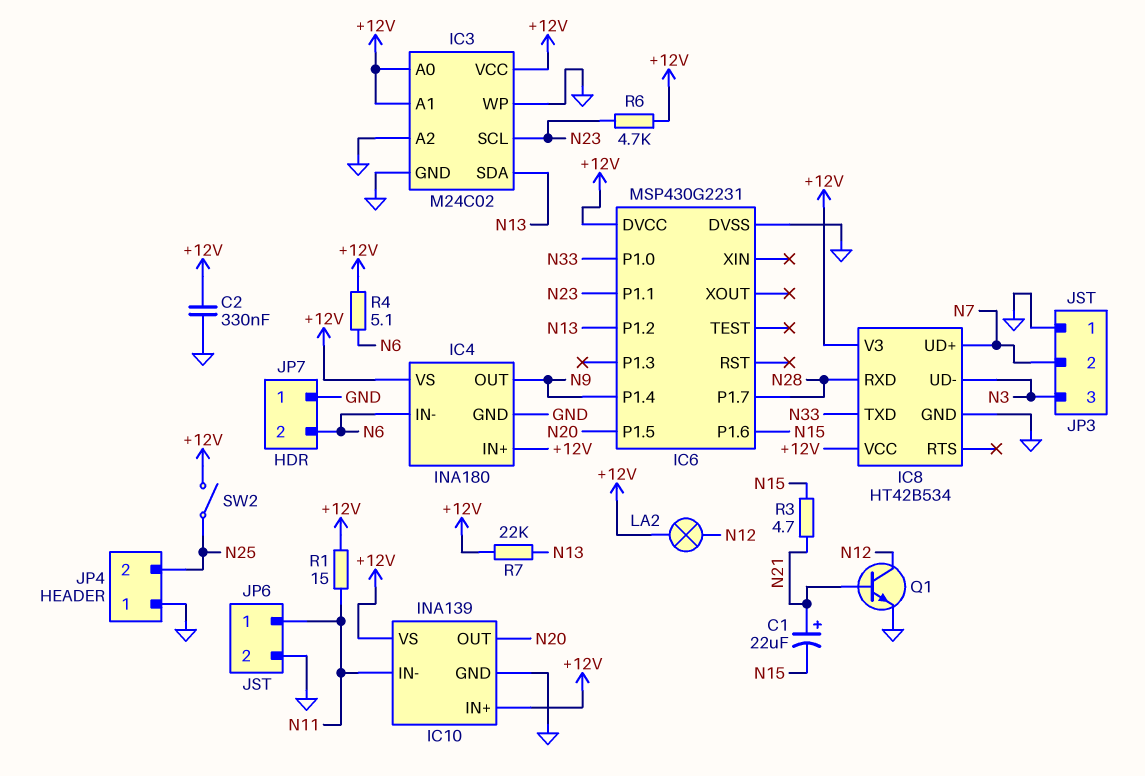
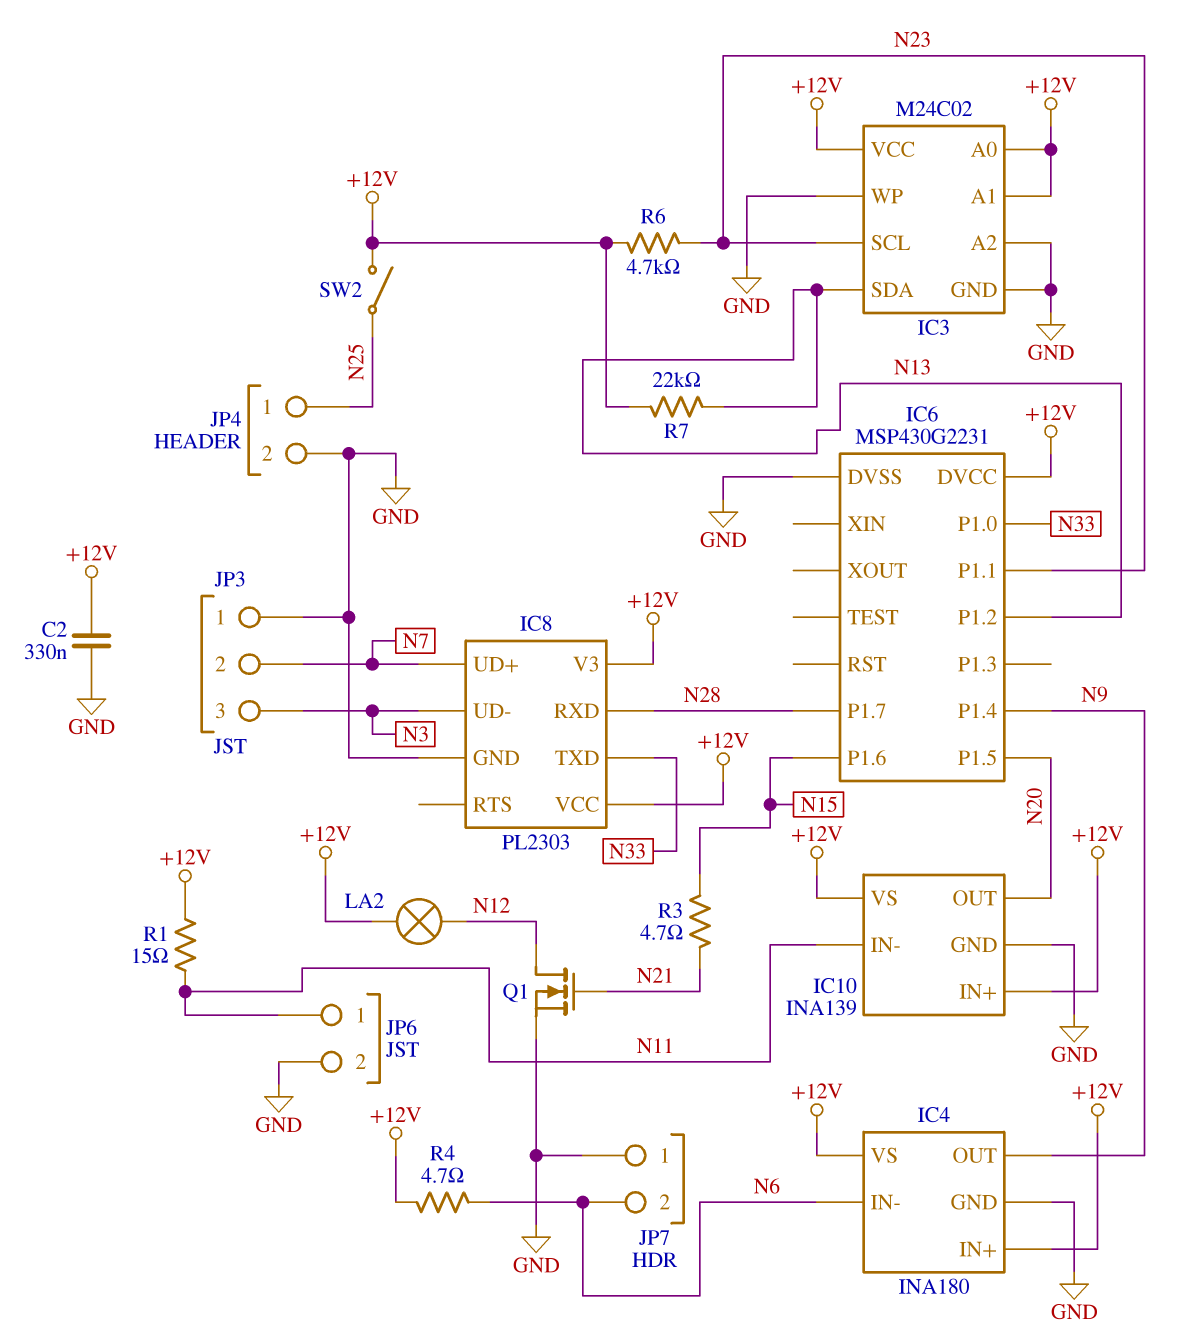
C1: 22uF (plus N21, minus N15) -> none
IC8: HT42B534 -> PL2303
JP4 pin 1: GND -> N25
JP4 pin 2: N25 -> GND
Q1: NPN (B N21, C N12, E GND) -> NMOS (G N21, D N12, S GND)
R4: 5.1 (+12V, N6) -> 4.7 (+12V, N6)

